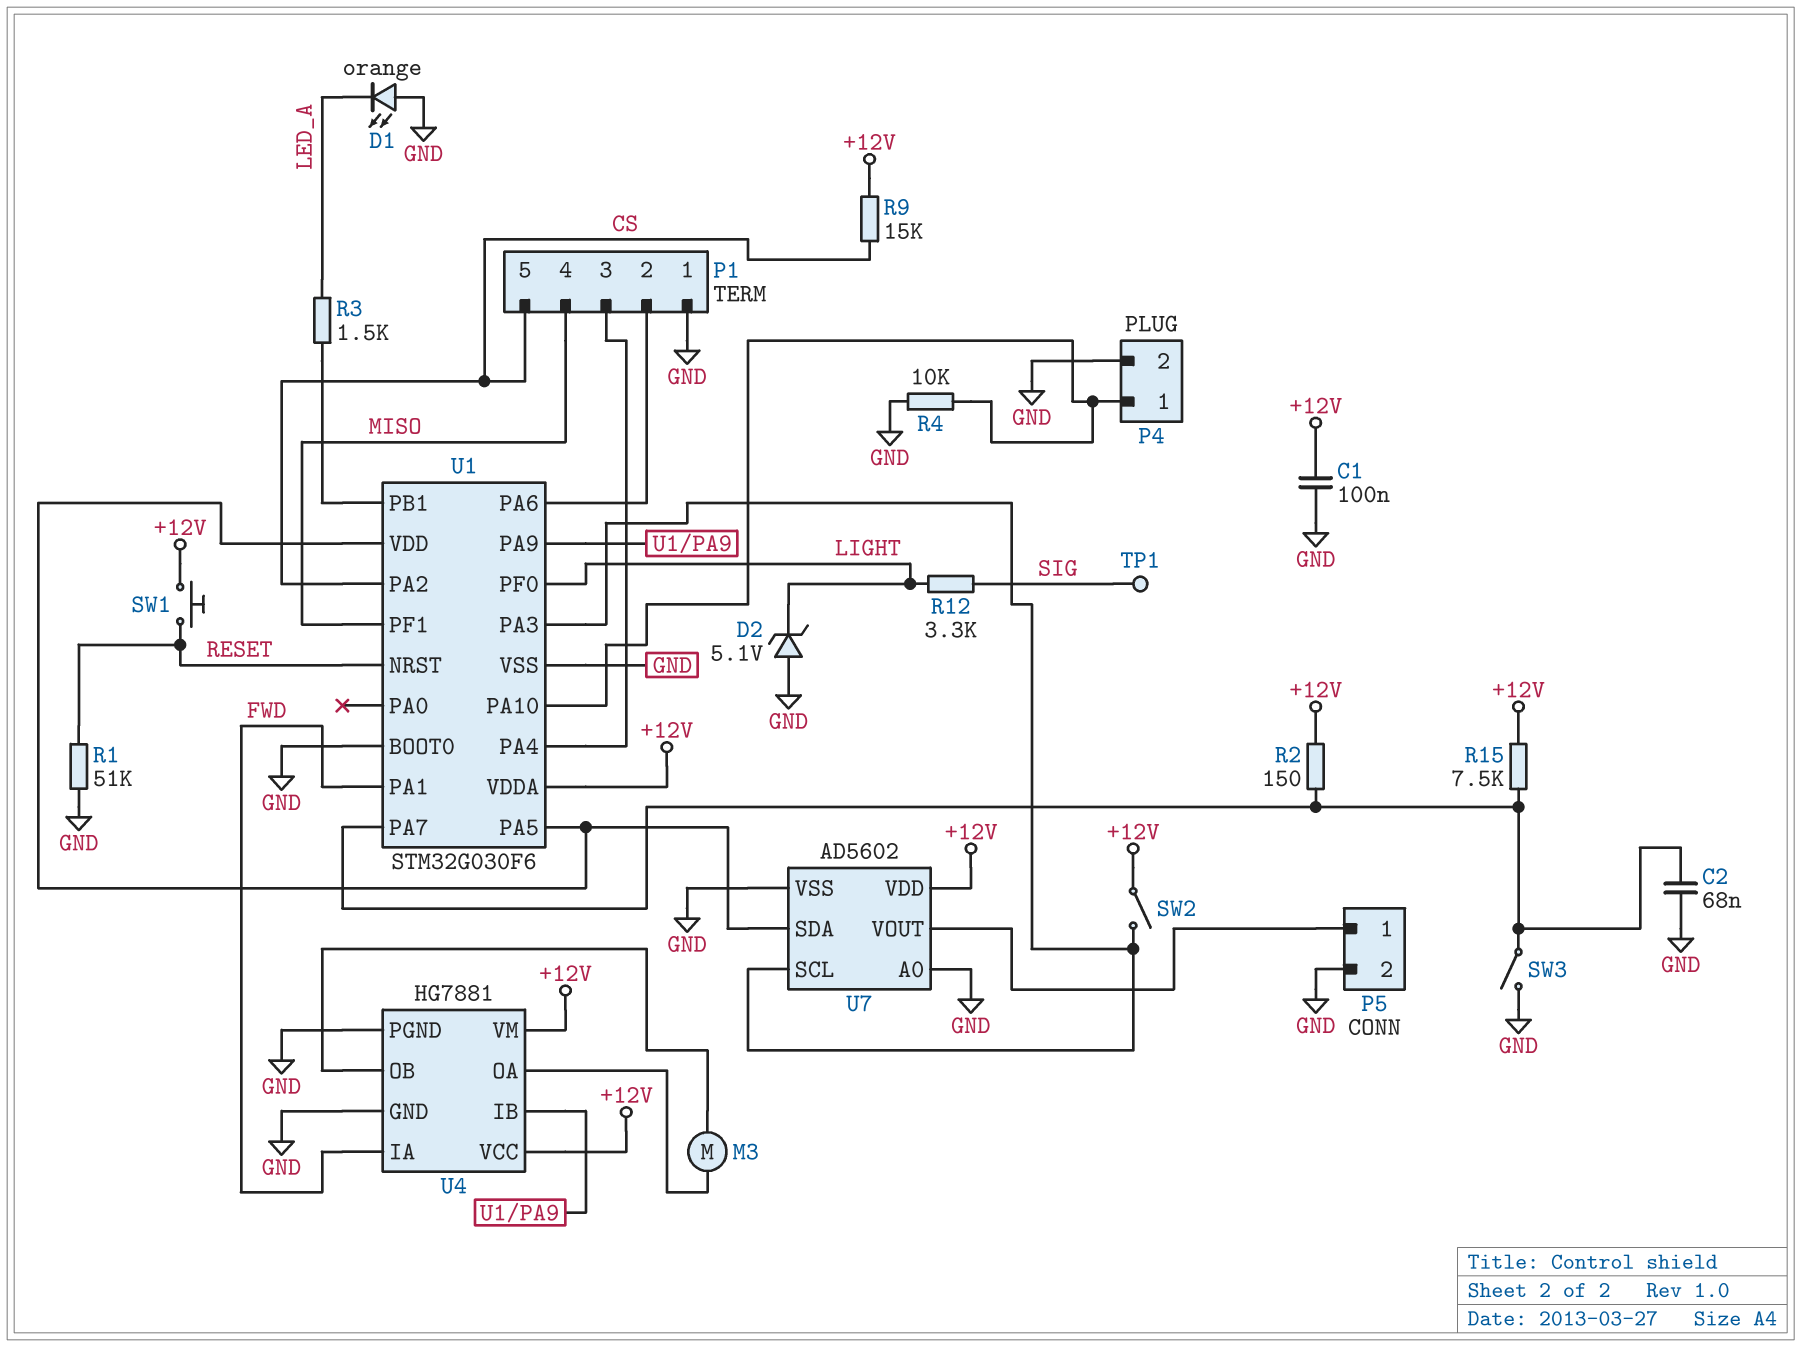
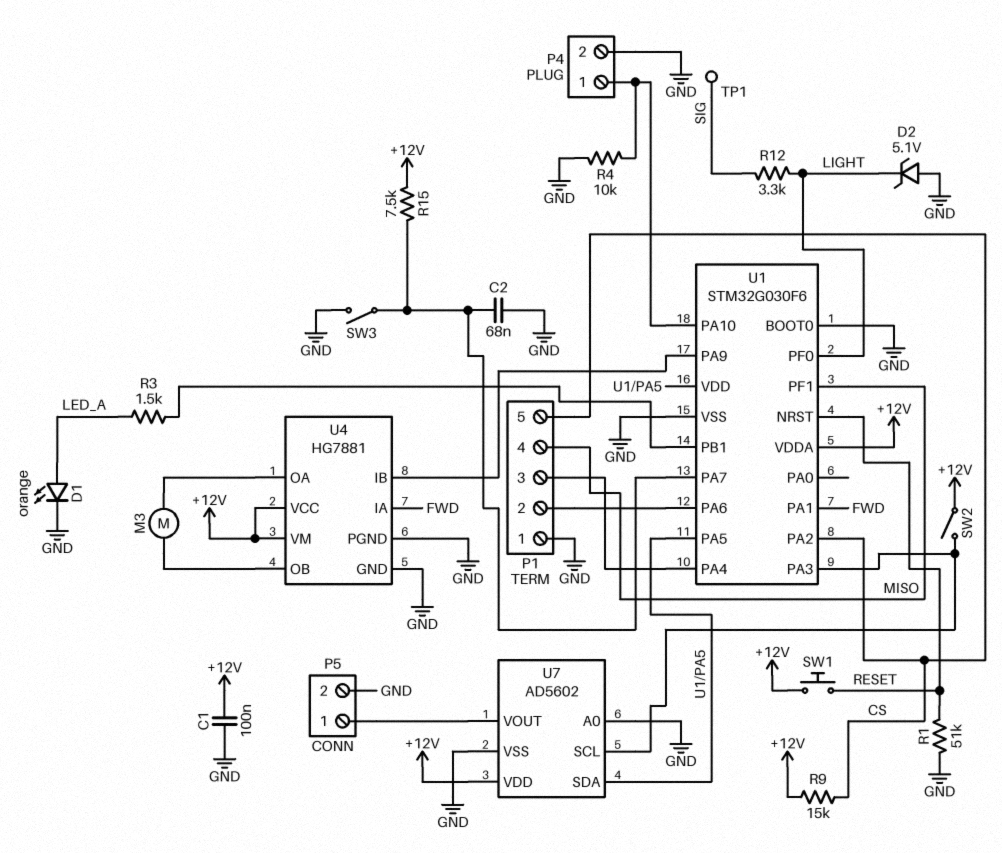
D1: LED orange (A GND, K LED_A) -> LED orange (A LED_A, K GND)
R2: 150 (+12V, U1/PA7) -> none

